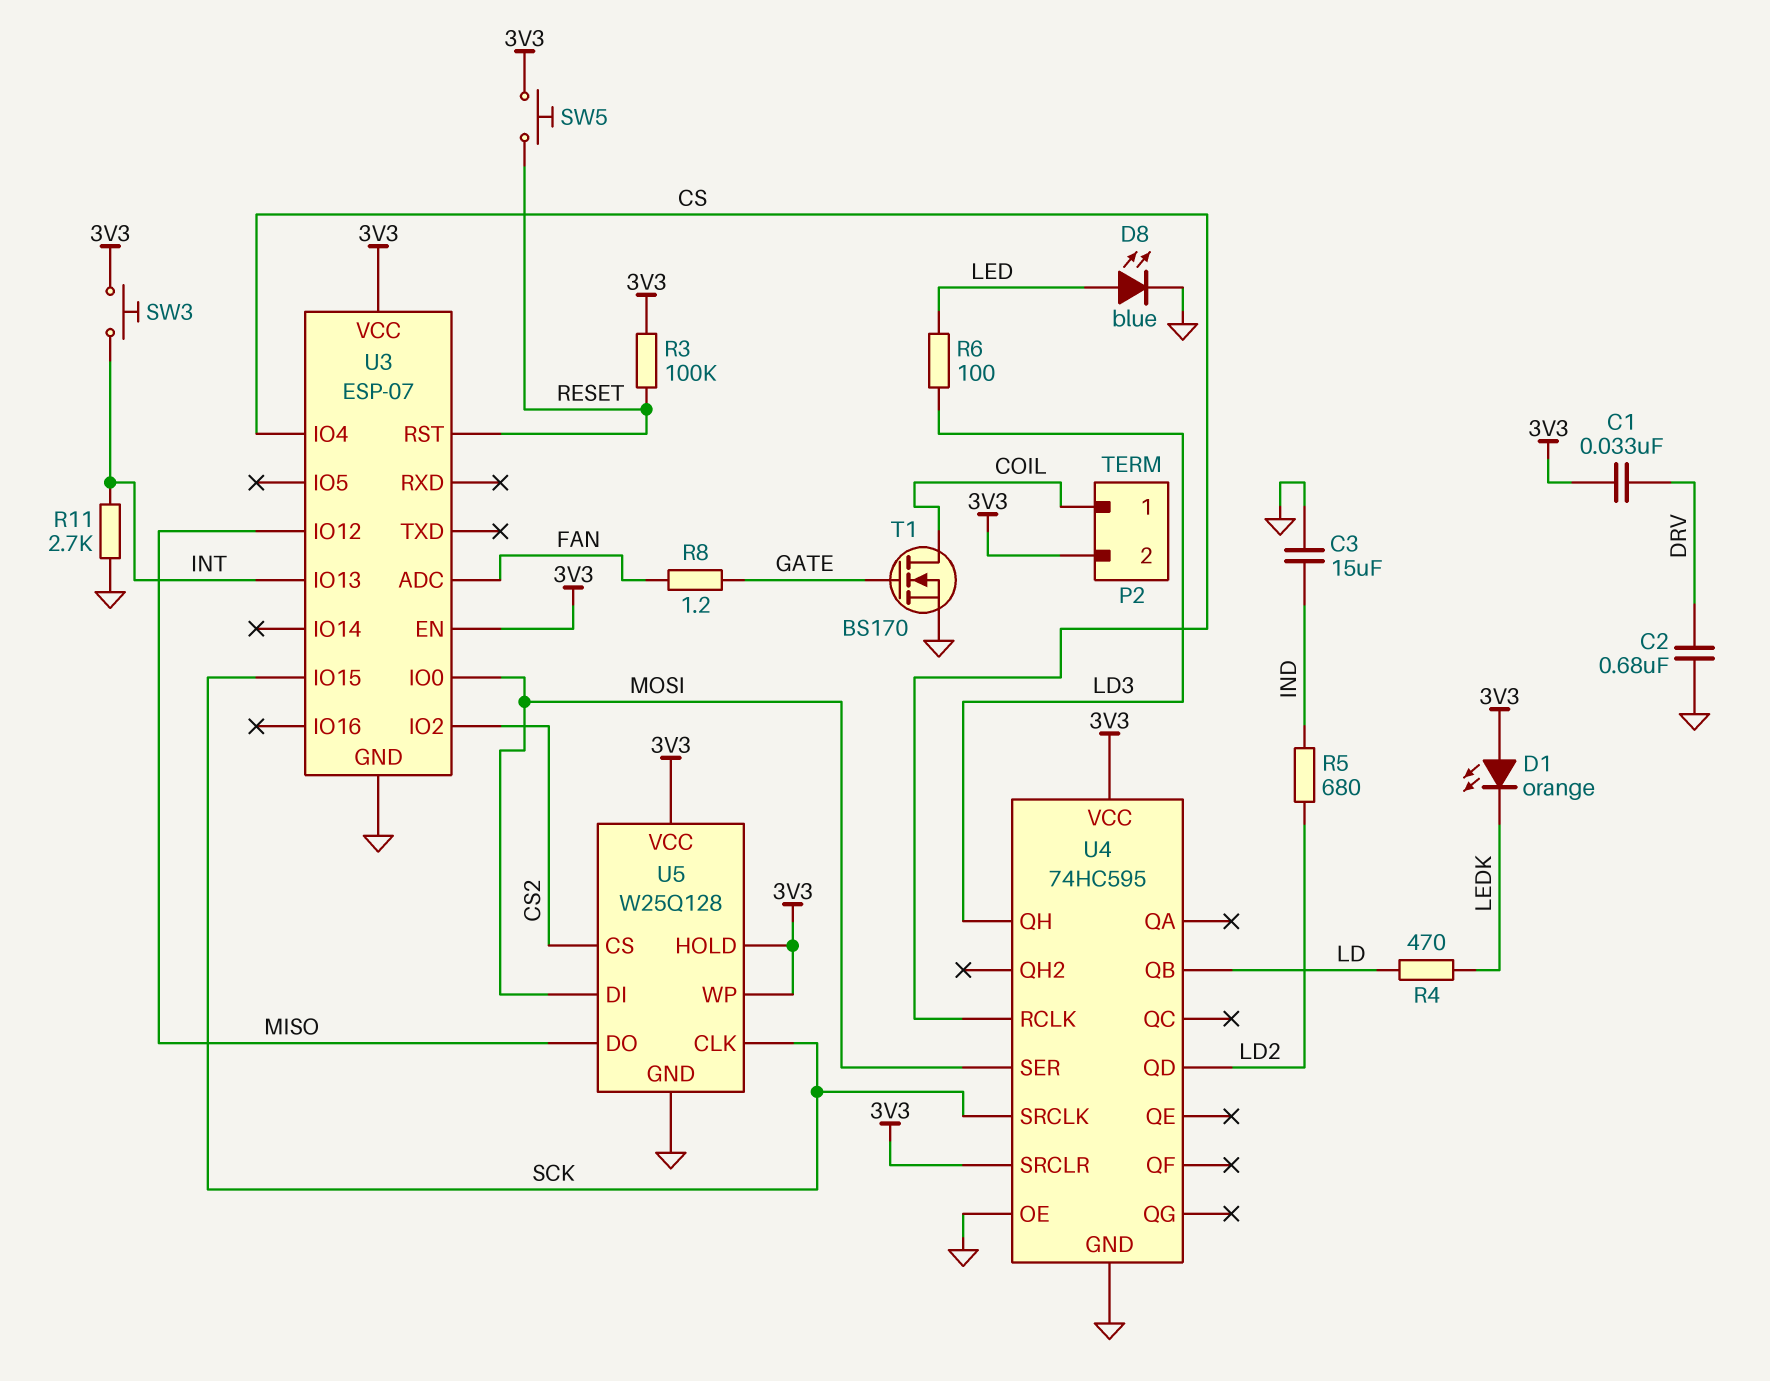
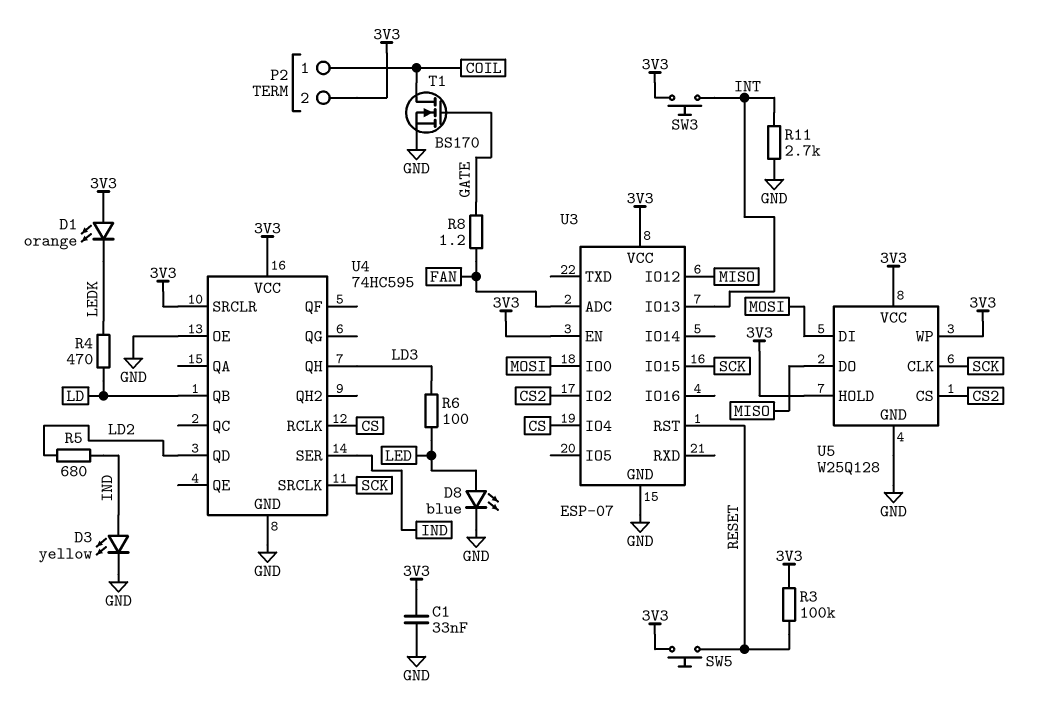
C1: 33nF (3V3, DRV) -> 33nF (3V3, GND)
C2: 680nF (DRV, GND) -> none
C3: 15uF (GND, IND) -> none
D3: none -> LED yellow (A IND, K GND)
U4 pin SER: MOSI -> IND

